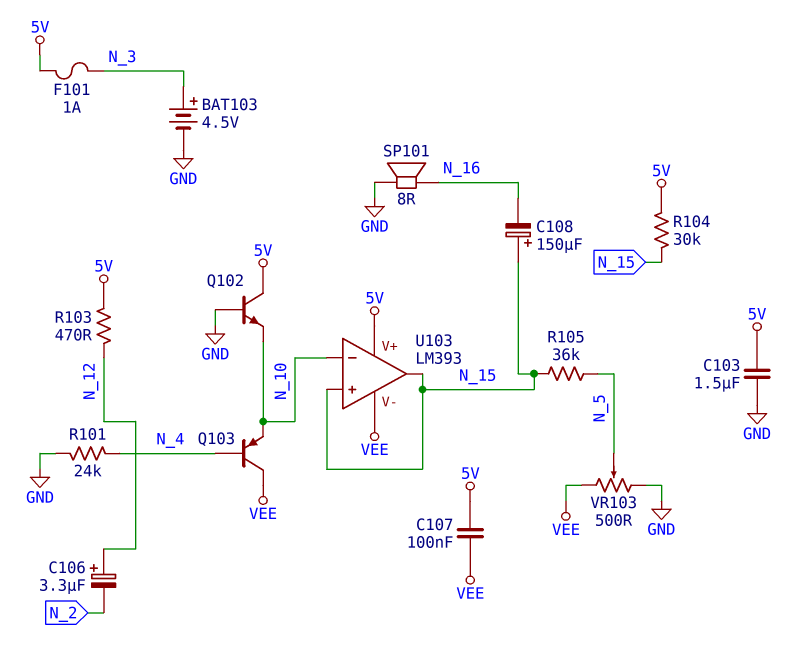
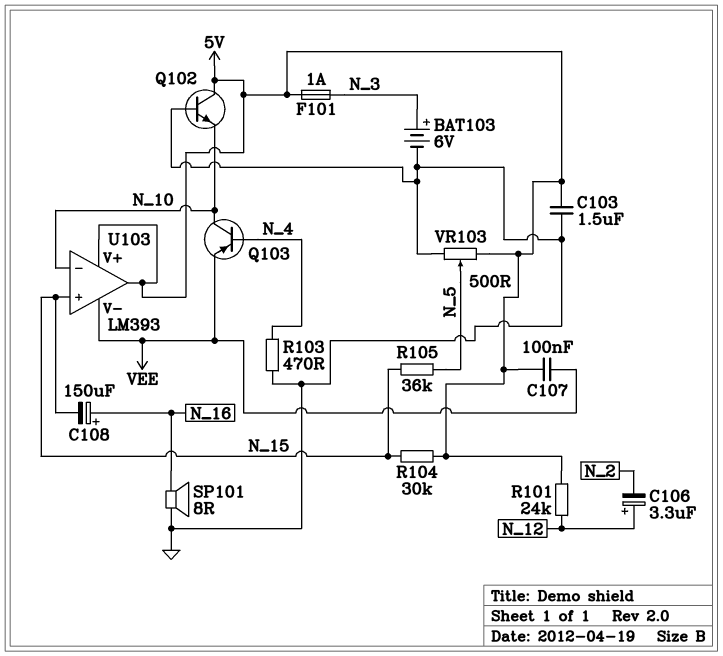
BAT103: 4.5V (plus N_3, minus GND) -> 6V (plus N_3, minus GND)
C108: 150uF (plus N_15, minus N_16) -> 150uF (plus N_16, minus N_15)
Q103: PNP (B N_4, C VEE, E N_10) -> PNP (B N_4, C N_10, E VEE)
R101: 24k (GND, N_4) -> 24k (5V, N_12)
R103: 470 (5V, N_12) -> 470 (GND, N_4)
U103 pin out: N_15 -> 5V
VR103: 500 (GND, VEE, wiper N_5) -> 500 (5V, GND, wiper N_5)

